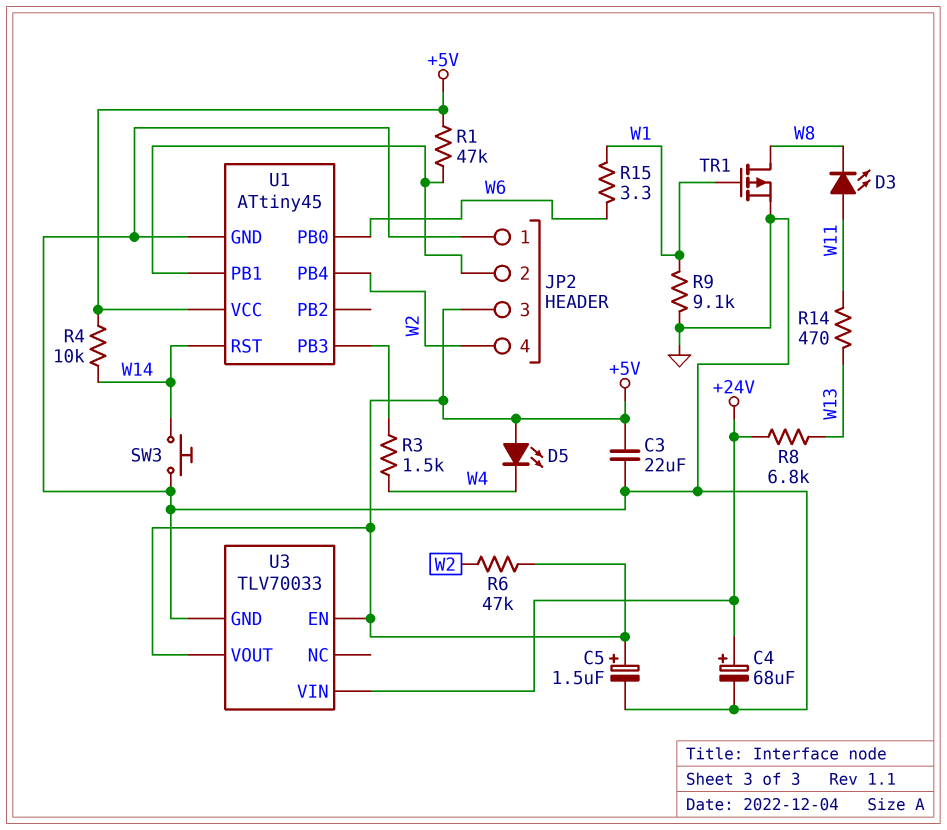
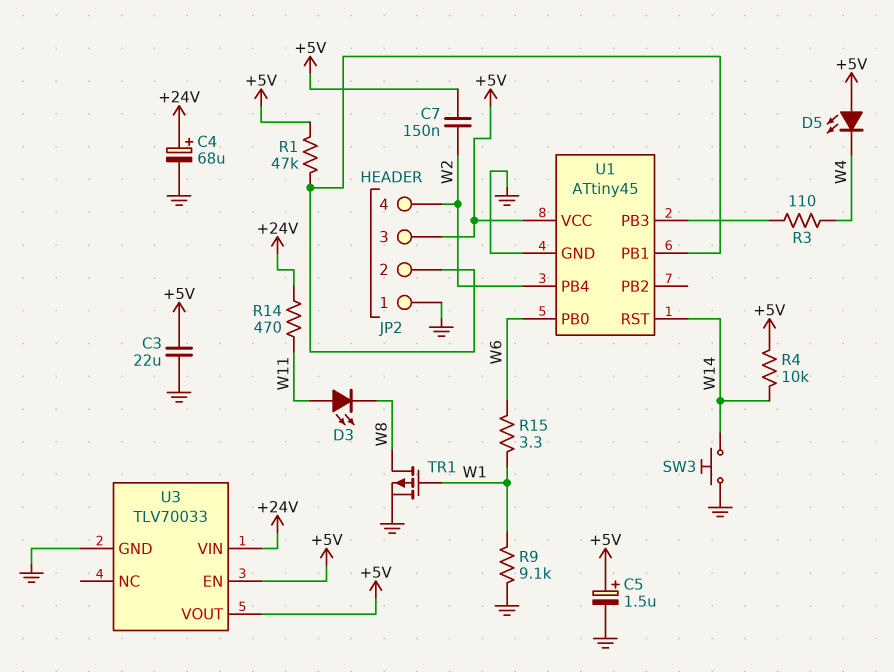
C7: none -> 150nF (+5V, W2)
R3: 1.5k (U1/PB3, W4) -> 110 (U1/PB3, W4)
R6: 47k (+5V, W2) -> none
R8: 6.8k (+24V, W13) -> none
R14: 470 (W11, W13) -> 470 (+24V, W11)

